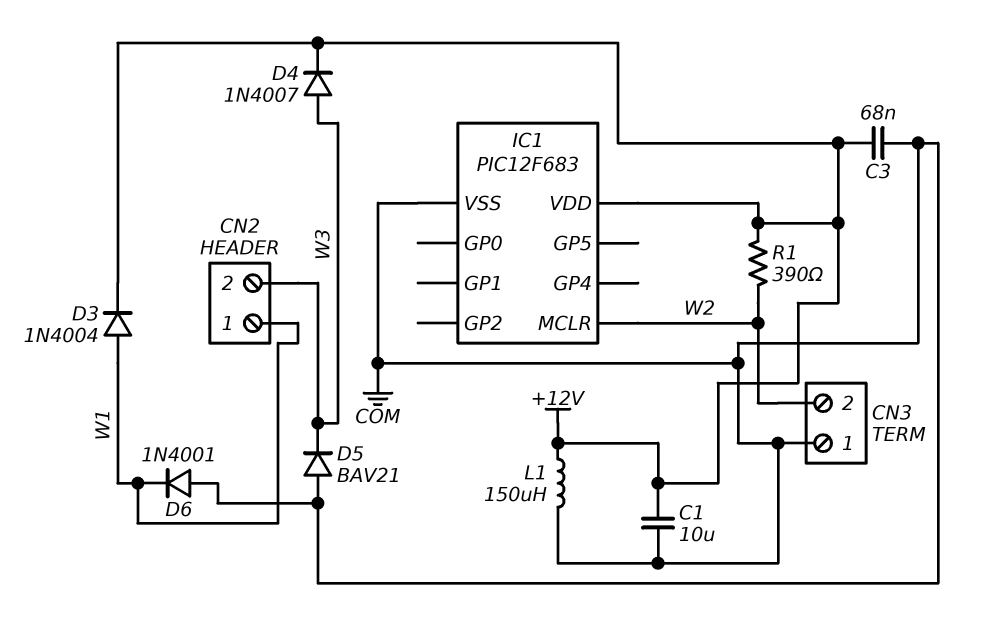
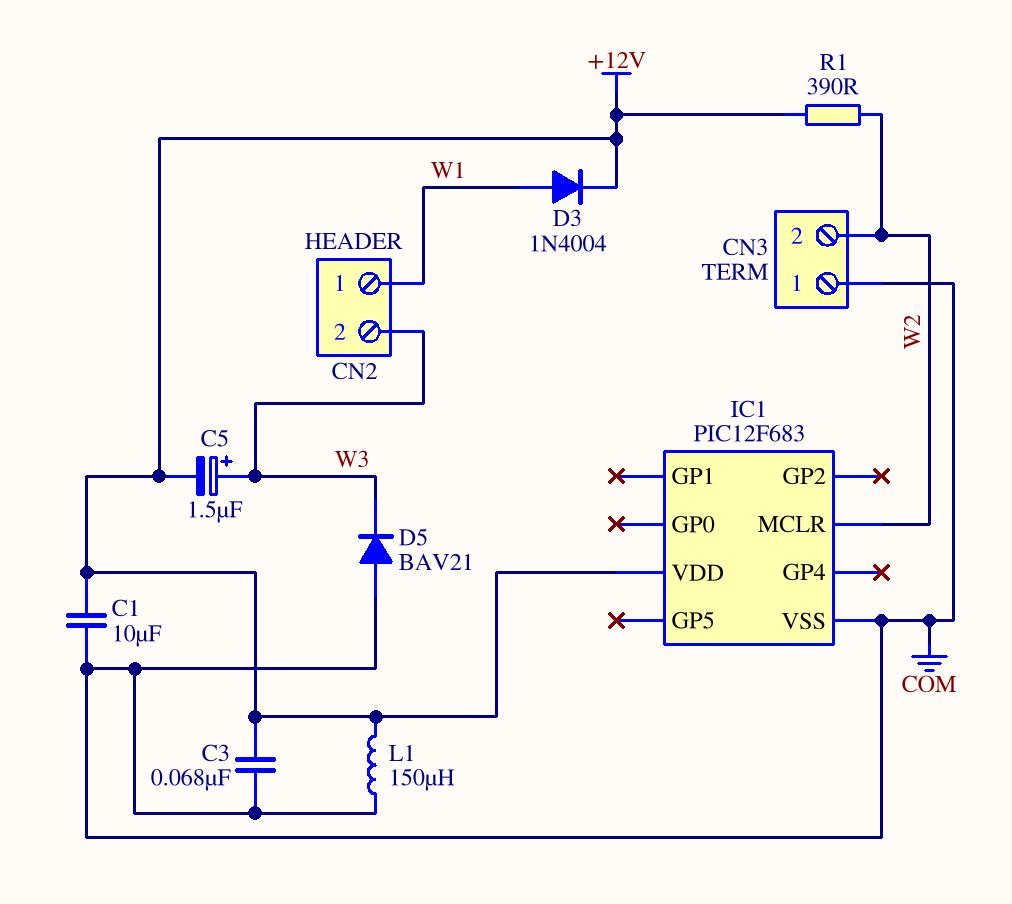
C5: none -> 1.5uF (plus W3, minus +12V)
D4: diode 1N4007 (A W3, K +12V) -> none
D6: diode 1N4001 (A COM, K W1) -> none

